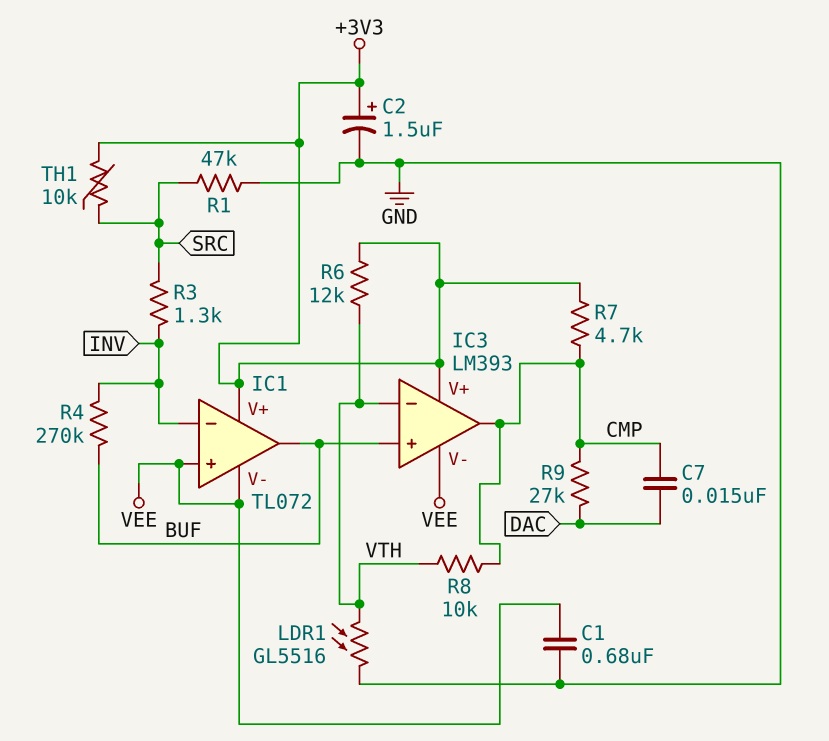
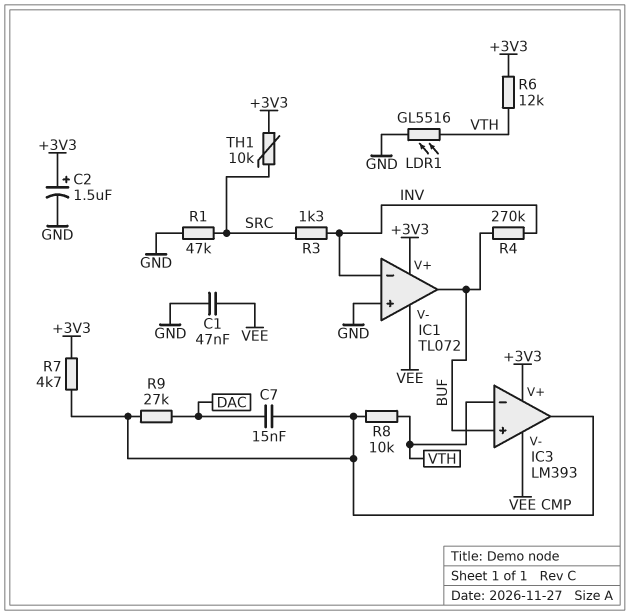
C1: 680nF (GND, VEE) -> 47nF (GND, VEE)
IC1 pin in+: VEE -> GND

